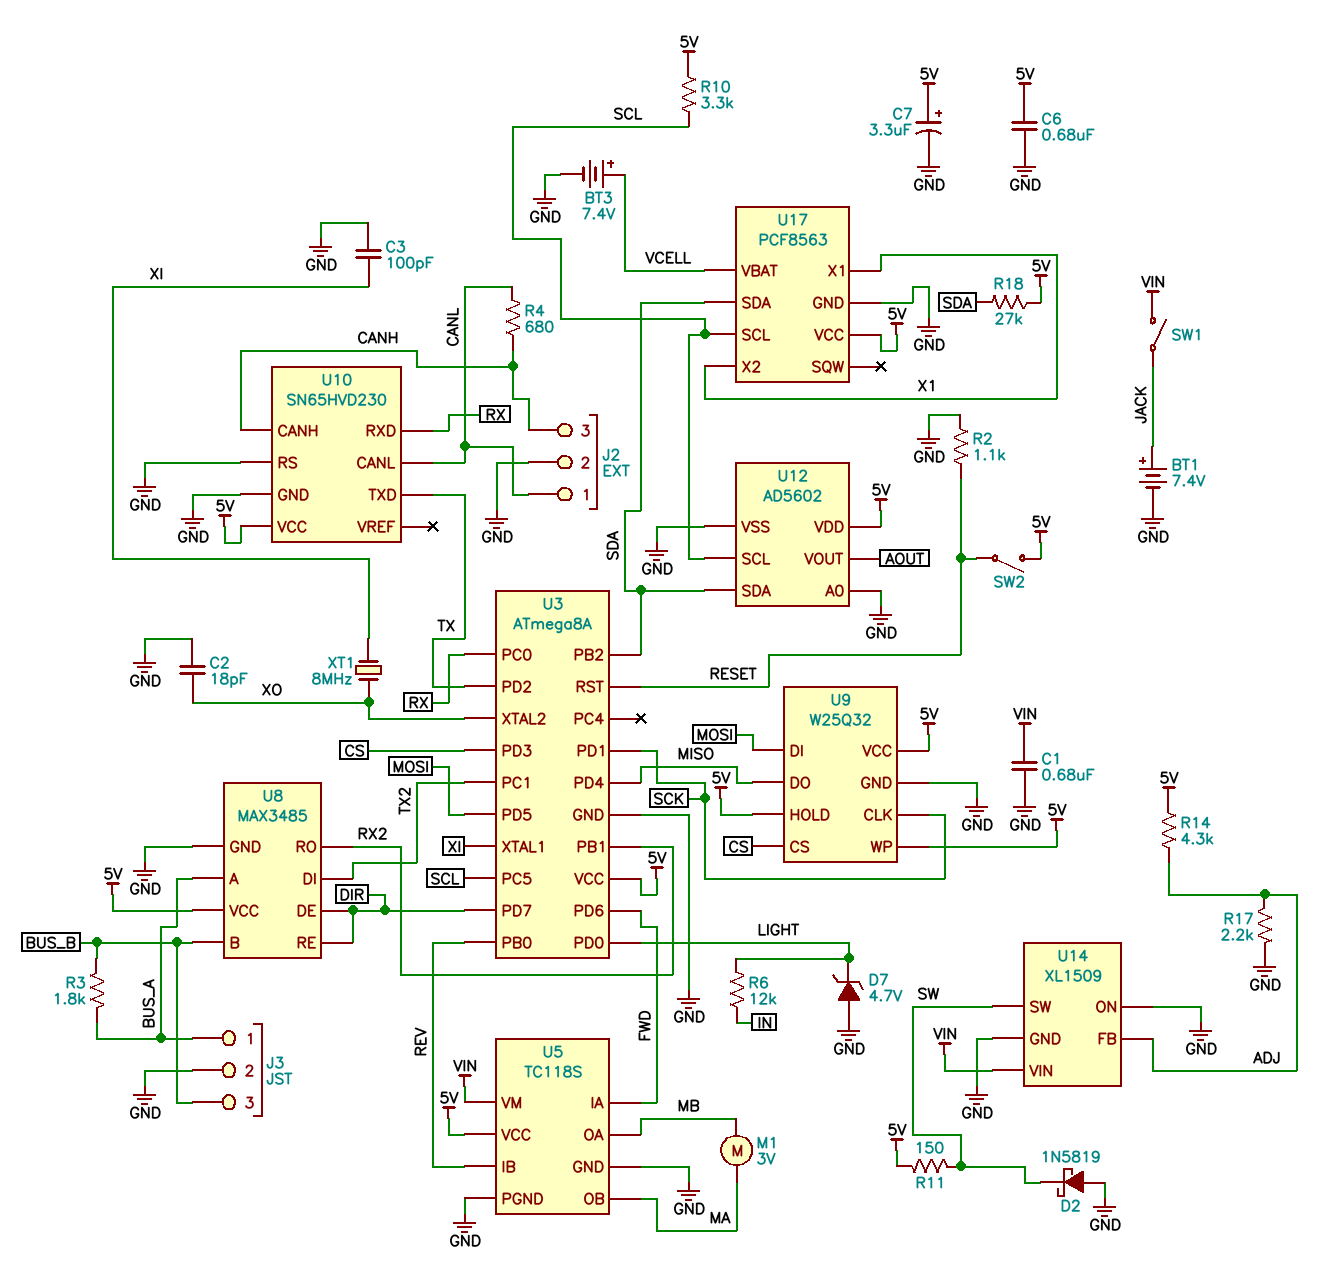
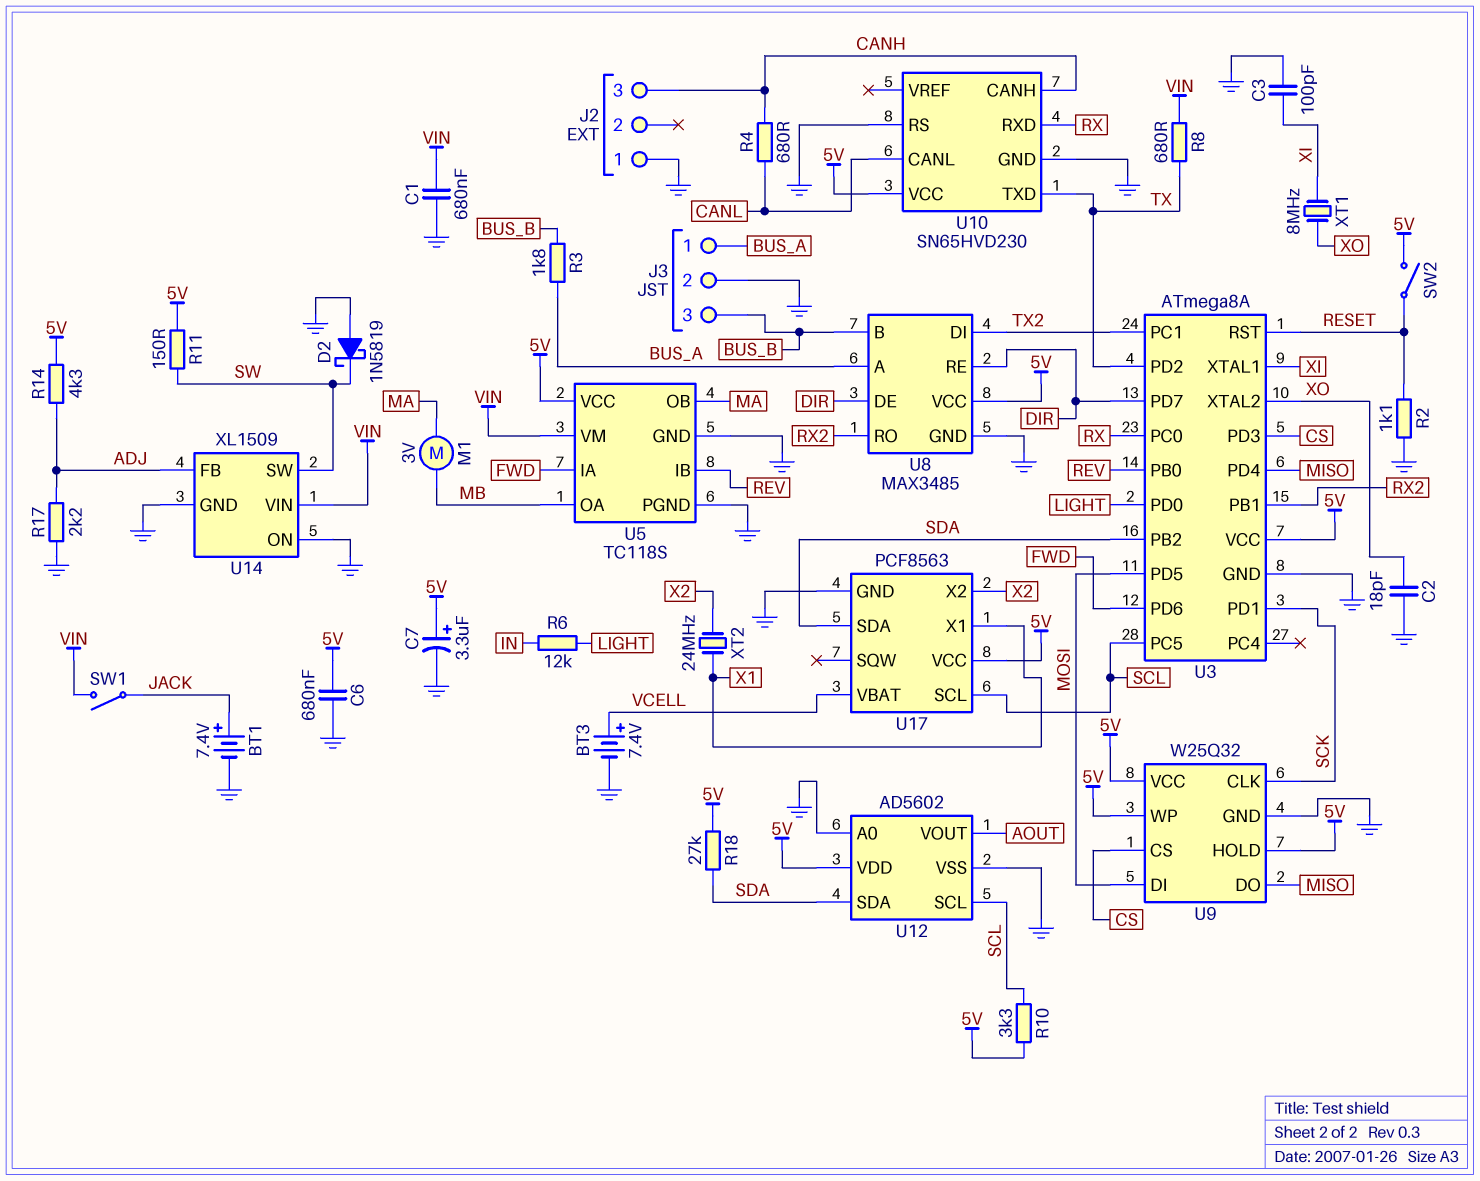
D7: zener 4.7V (A GND, K LIGHT) -> none
J2 pin 1: CANL -> GND
J2 pin 2: GND -> none
R8: none -> 680 (TX, VIN)
U17 pin X2: X1 -> X2
XT2: none -> 24MHz (X1, X2)

